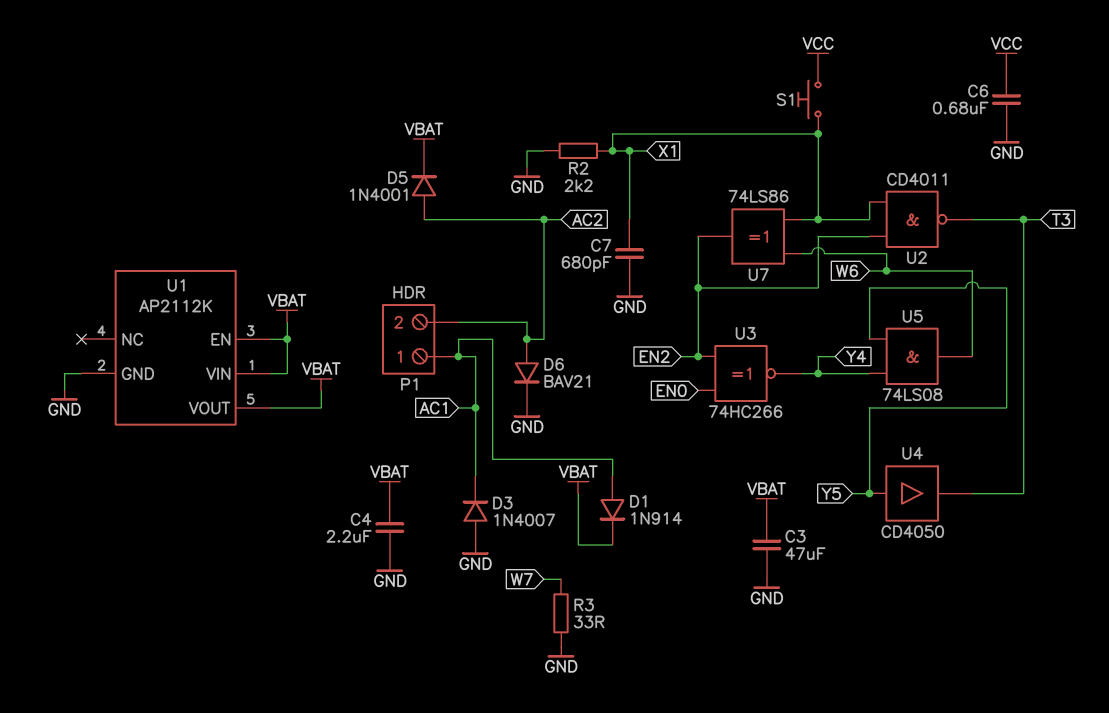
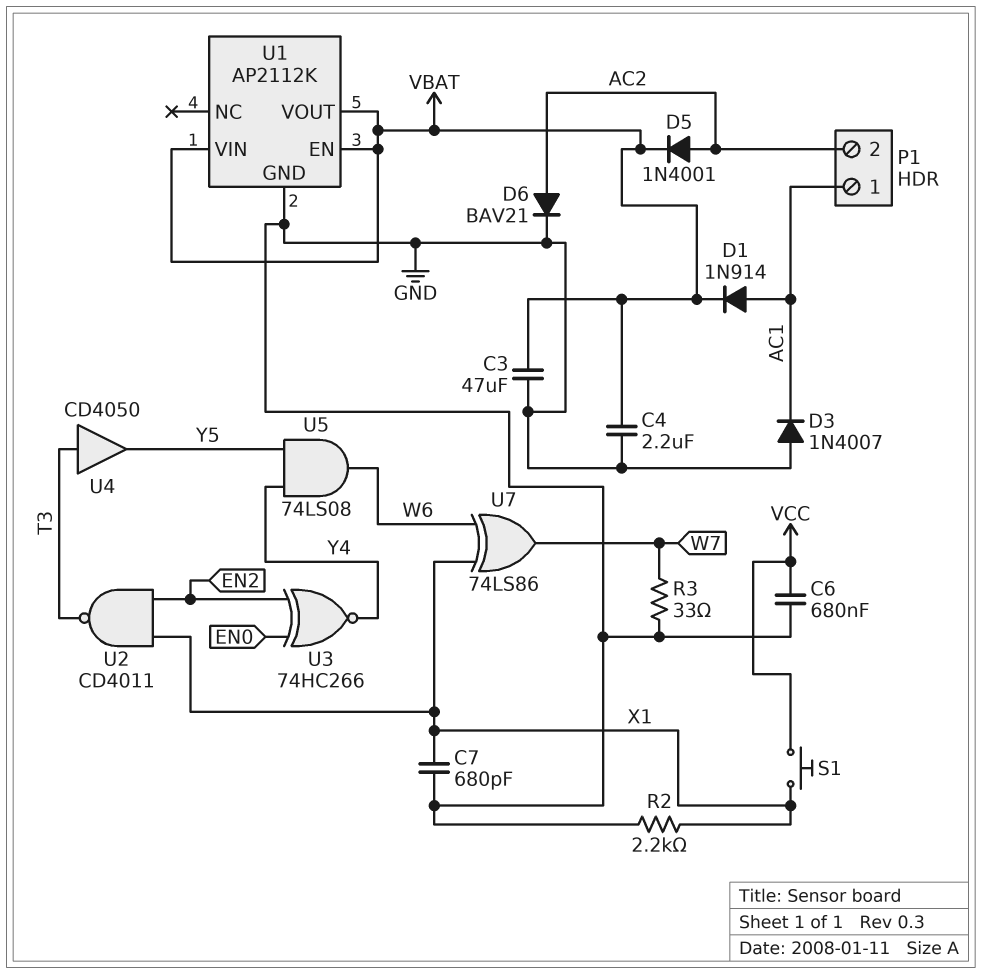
U4: buffer CD4050 (in Y5, out T3) -> buffer CD4050 (in T3, out Y5)
U7: XOR 74LS86 (in W6, in X1, out EN2) -> XOR 74LS86 (in W6, in X1, out W7)

